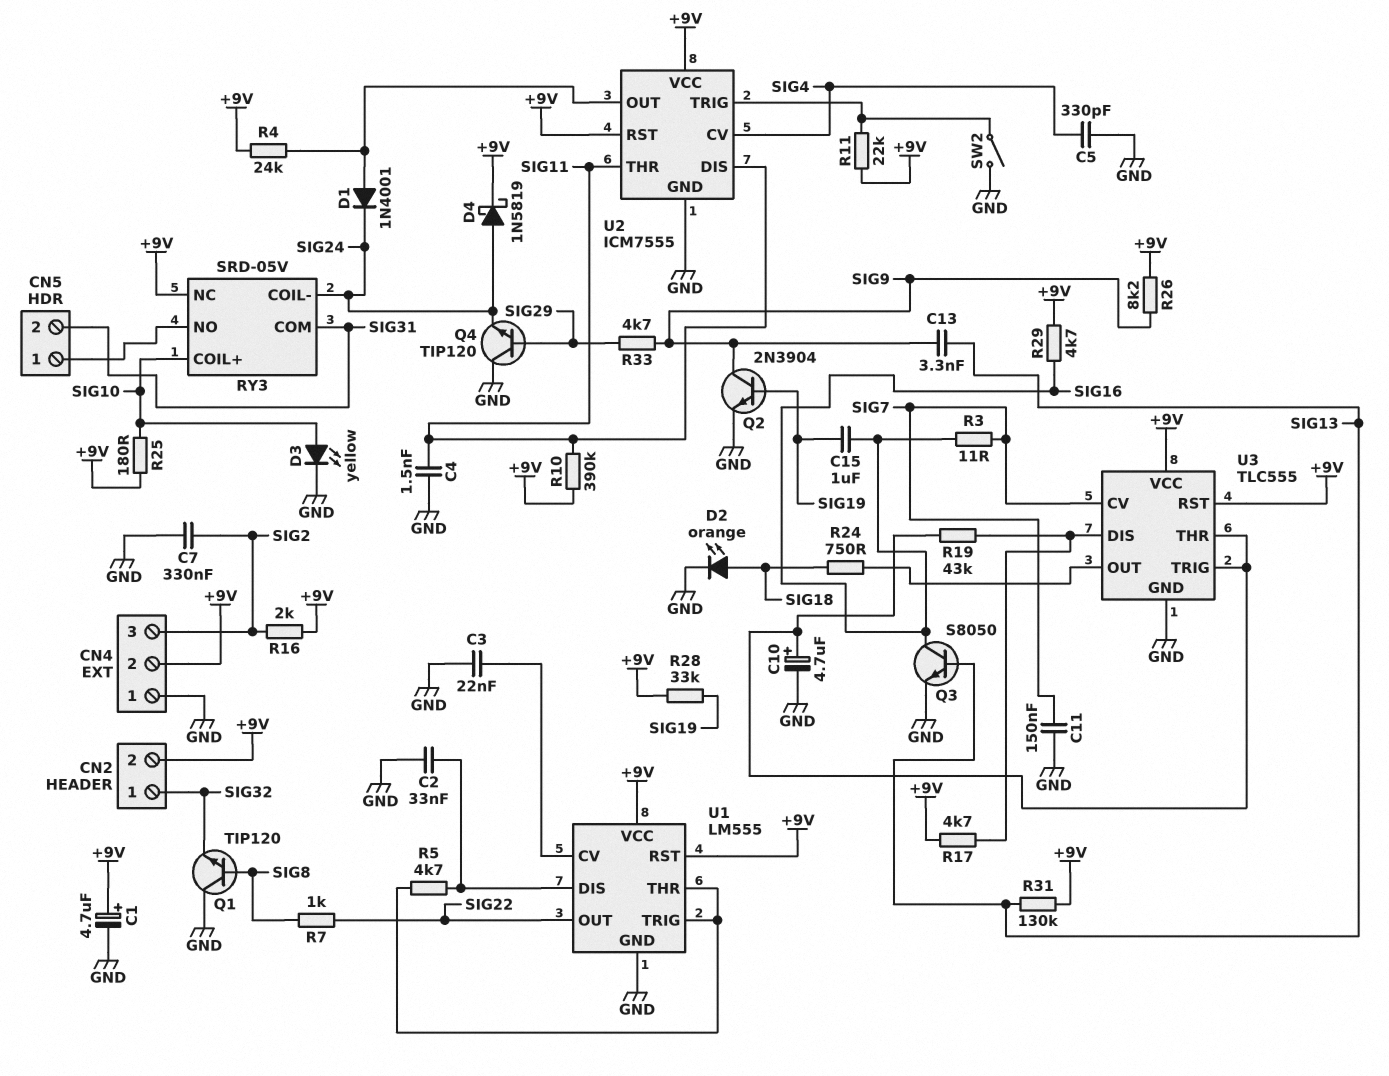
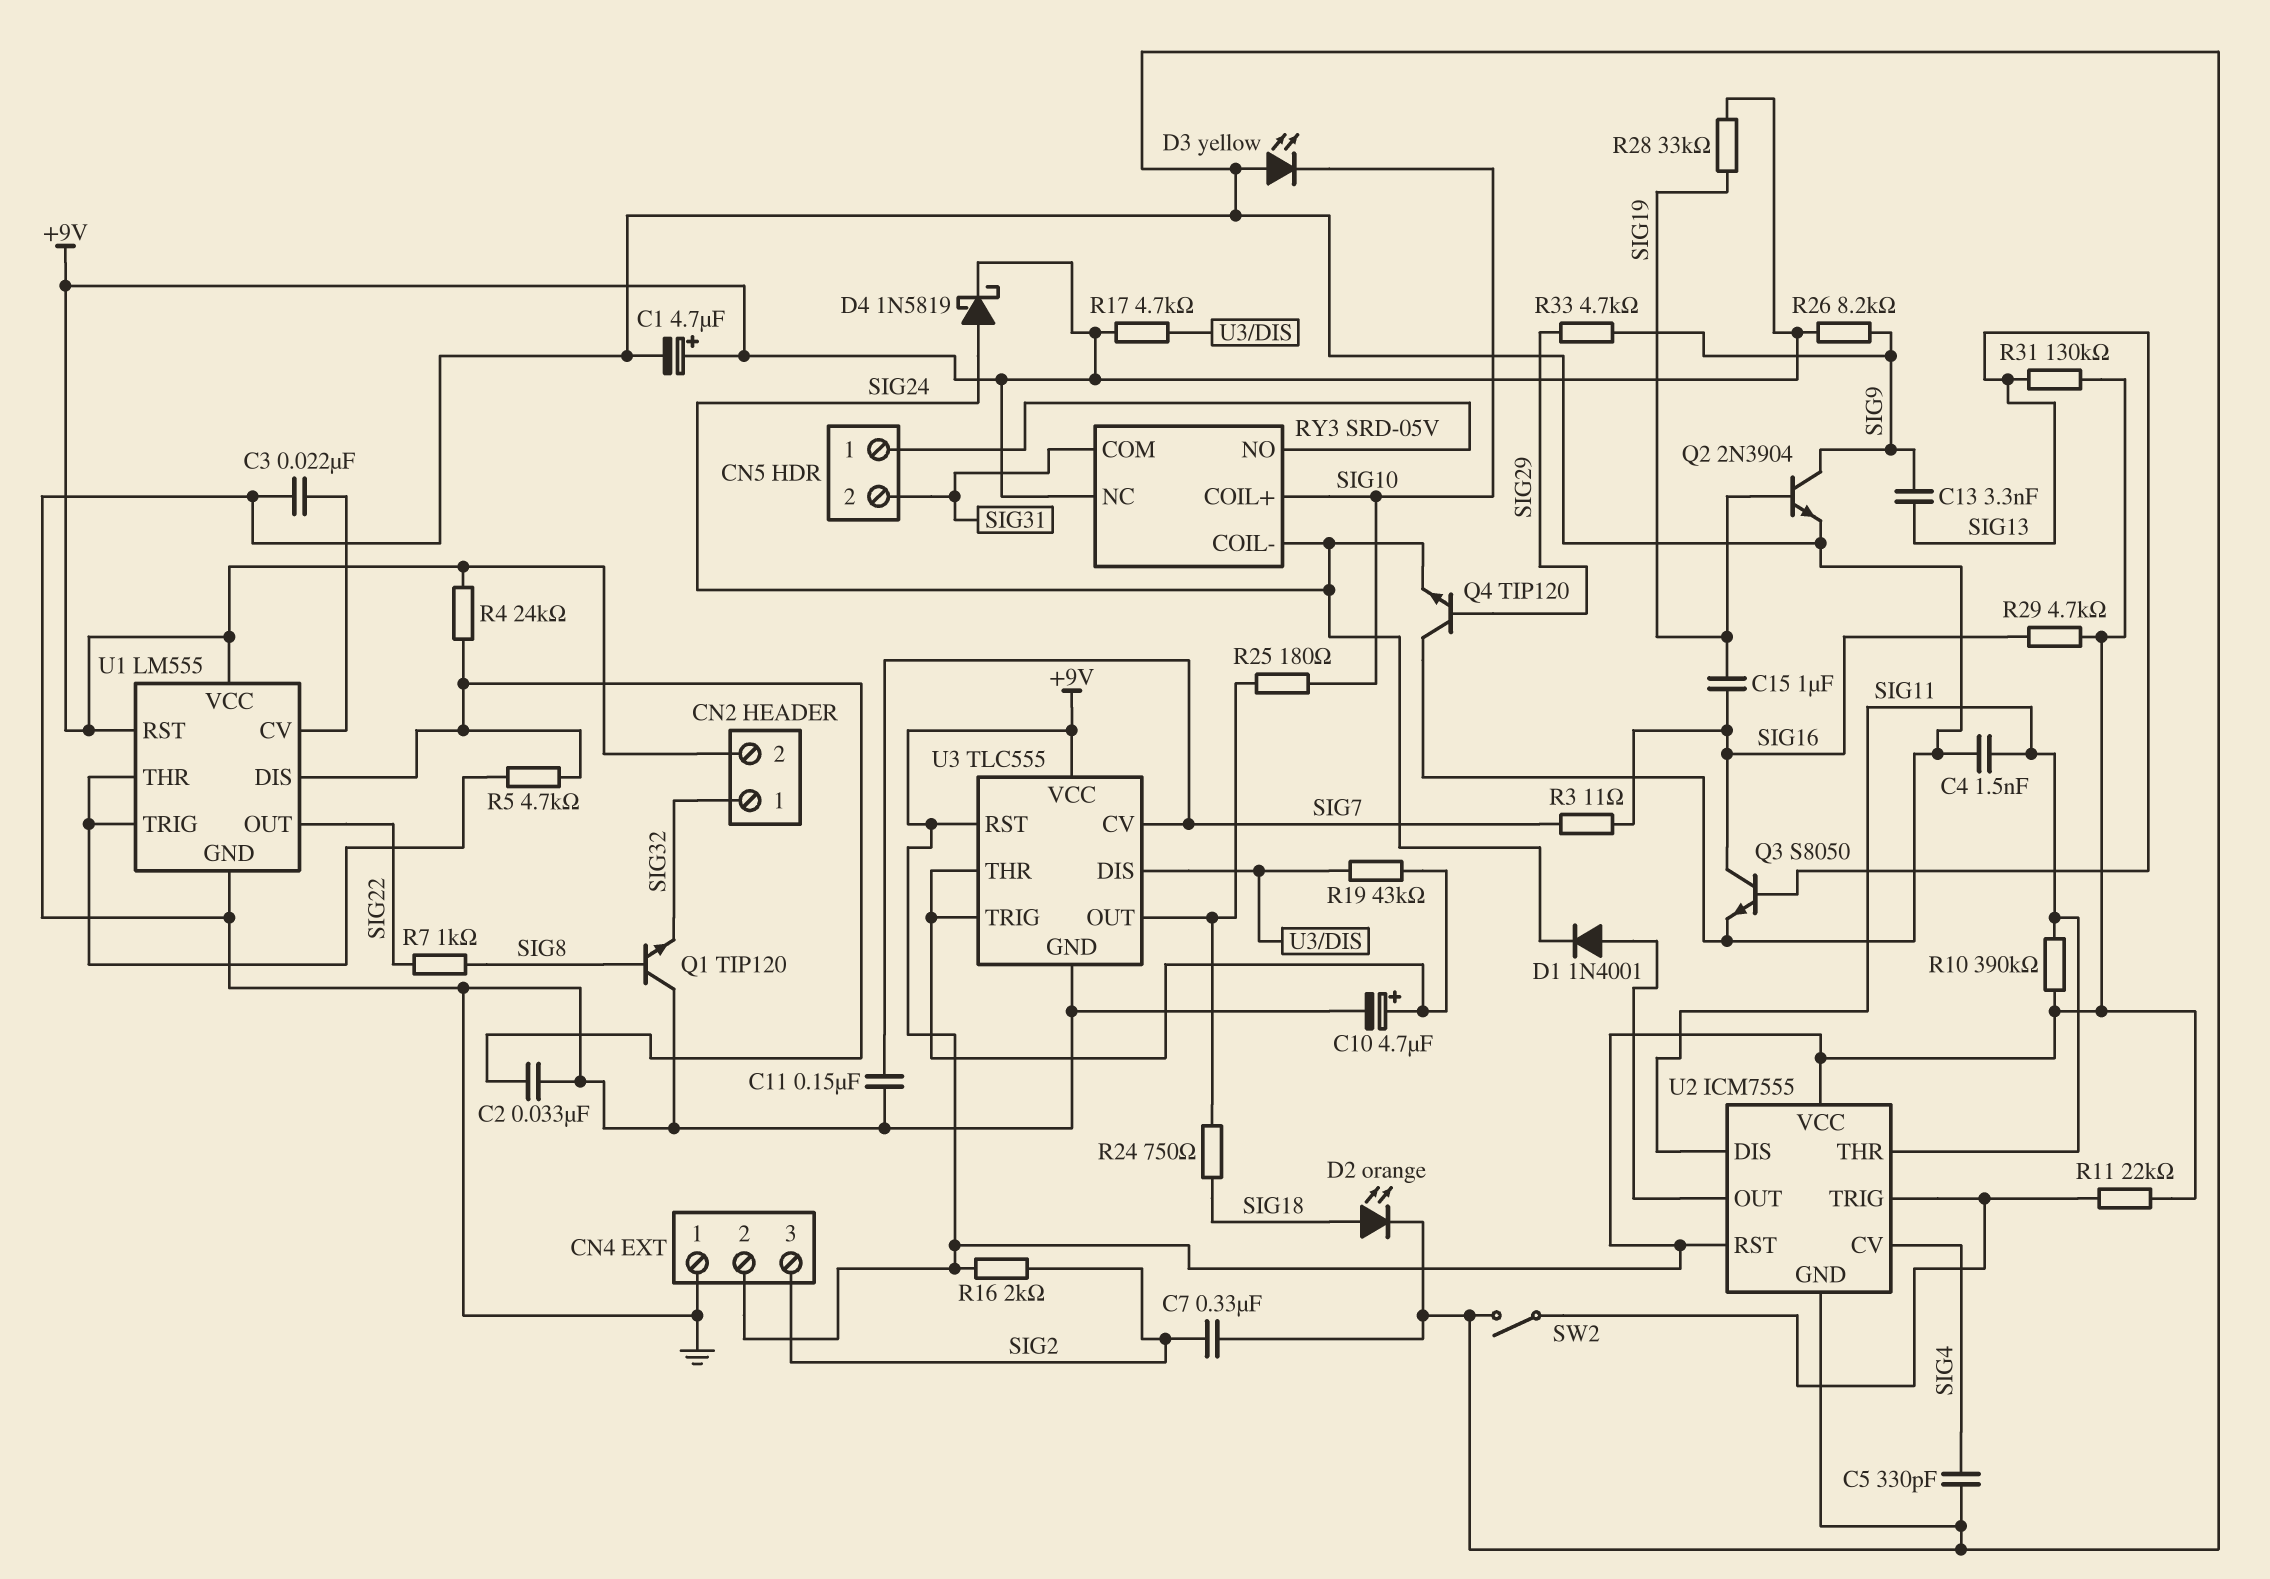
D3: LED yellow (A SIG10, K GND) -> LED yellow (A GND, K SIG10)
R4: 24k (+9V, U2/OUT) -> 24k (+9V, U1/DIS)
R25: 180 (+9V, SIG10) -> 180 (SIG10, U3/OUT)

